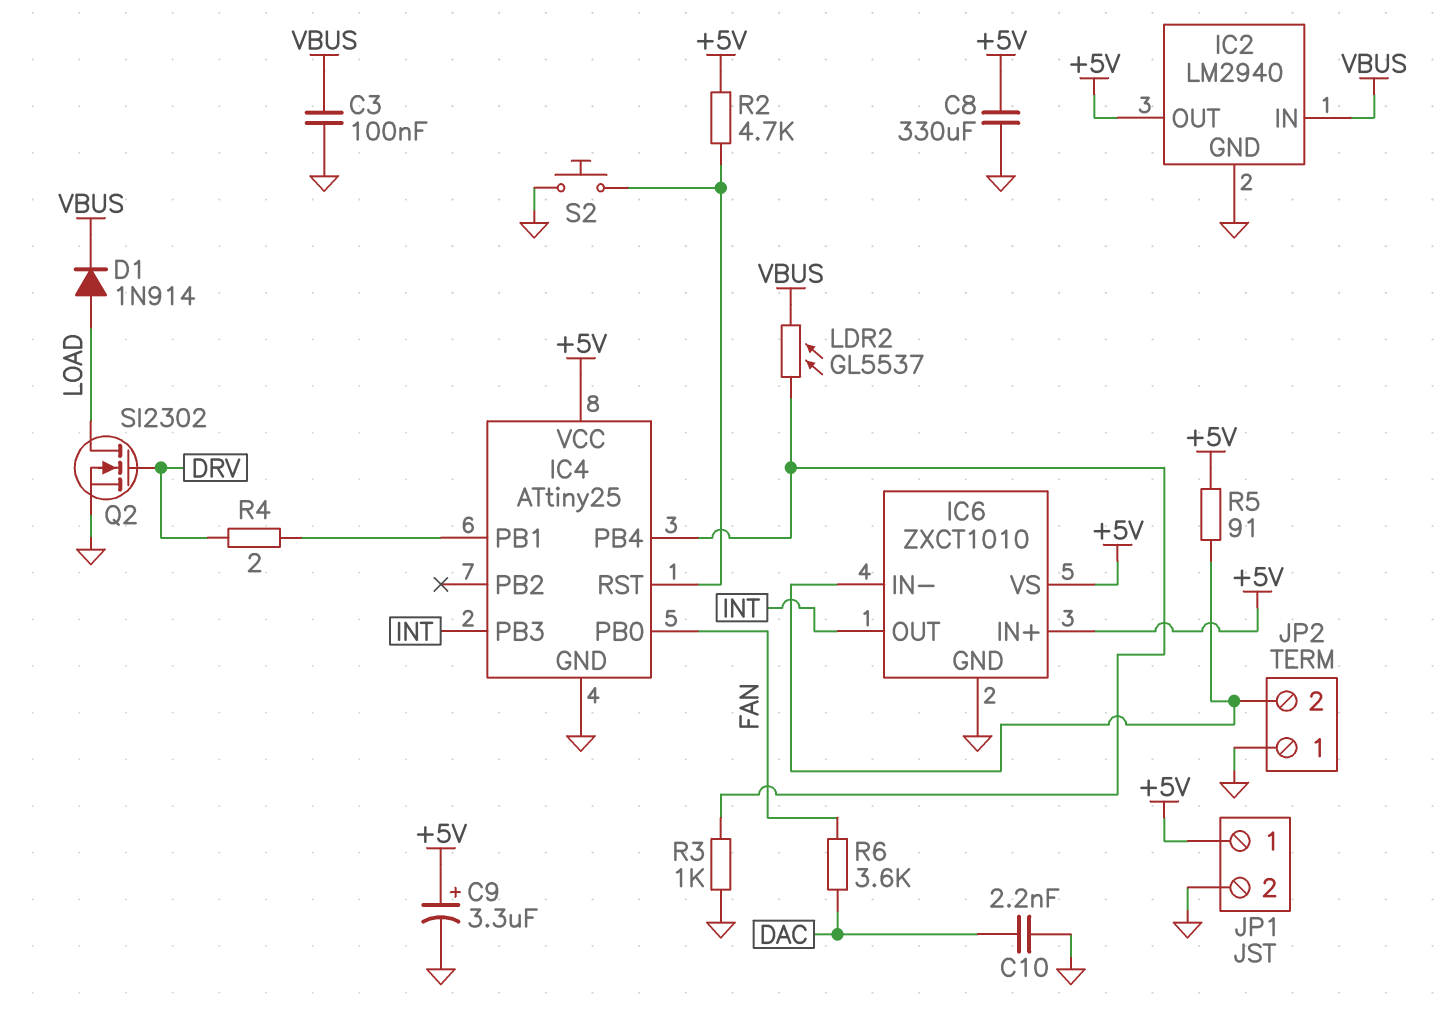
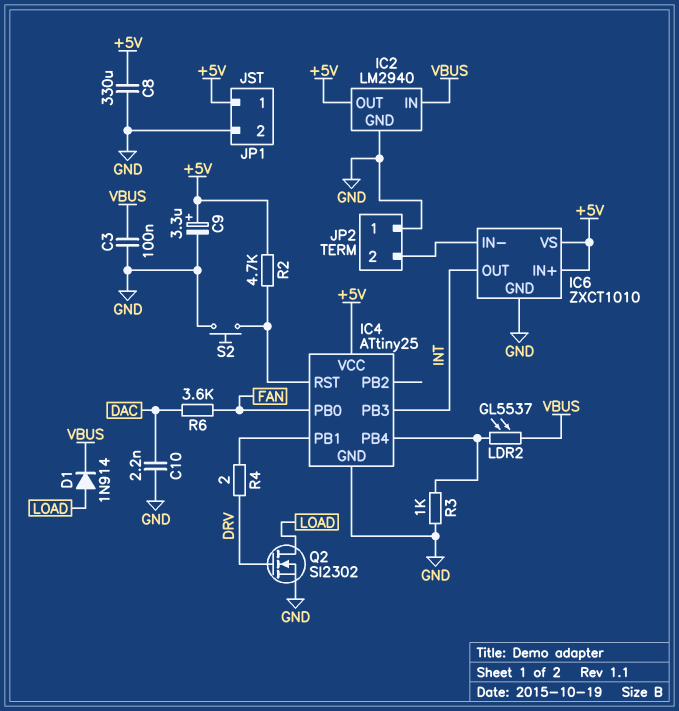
R5: 91 (+5V, IC6/IN-) -> none

